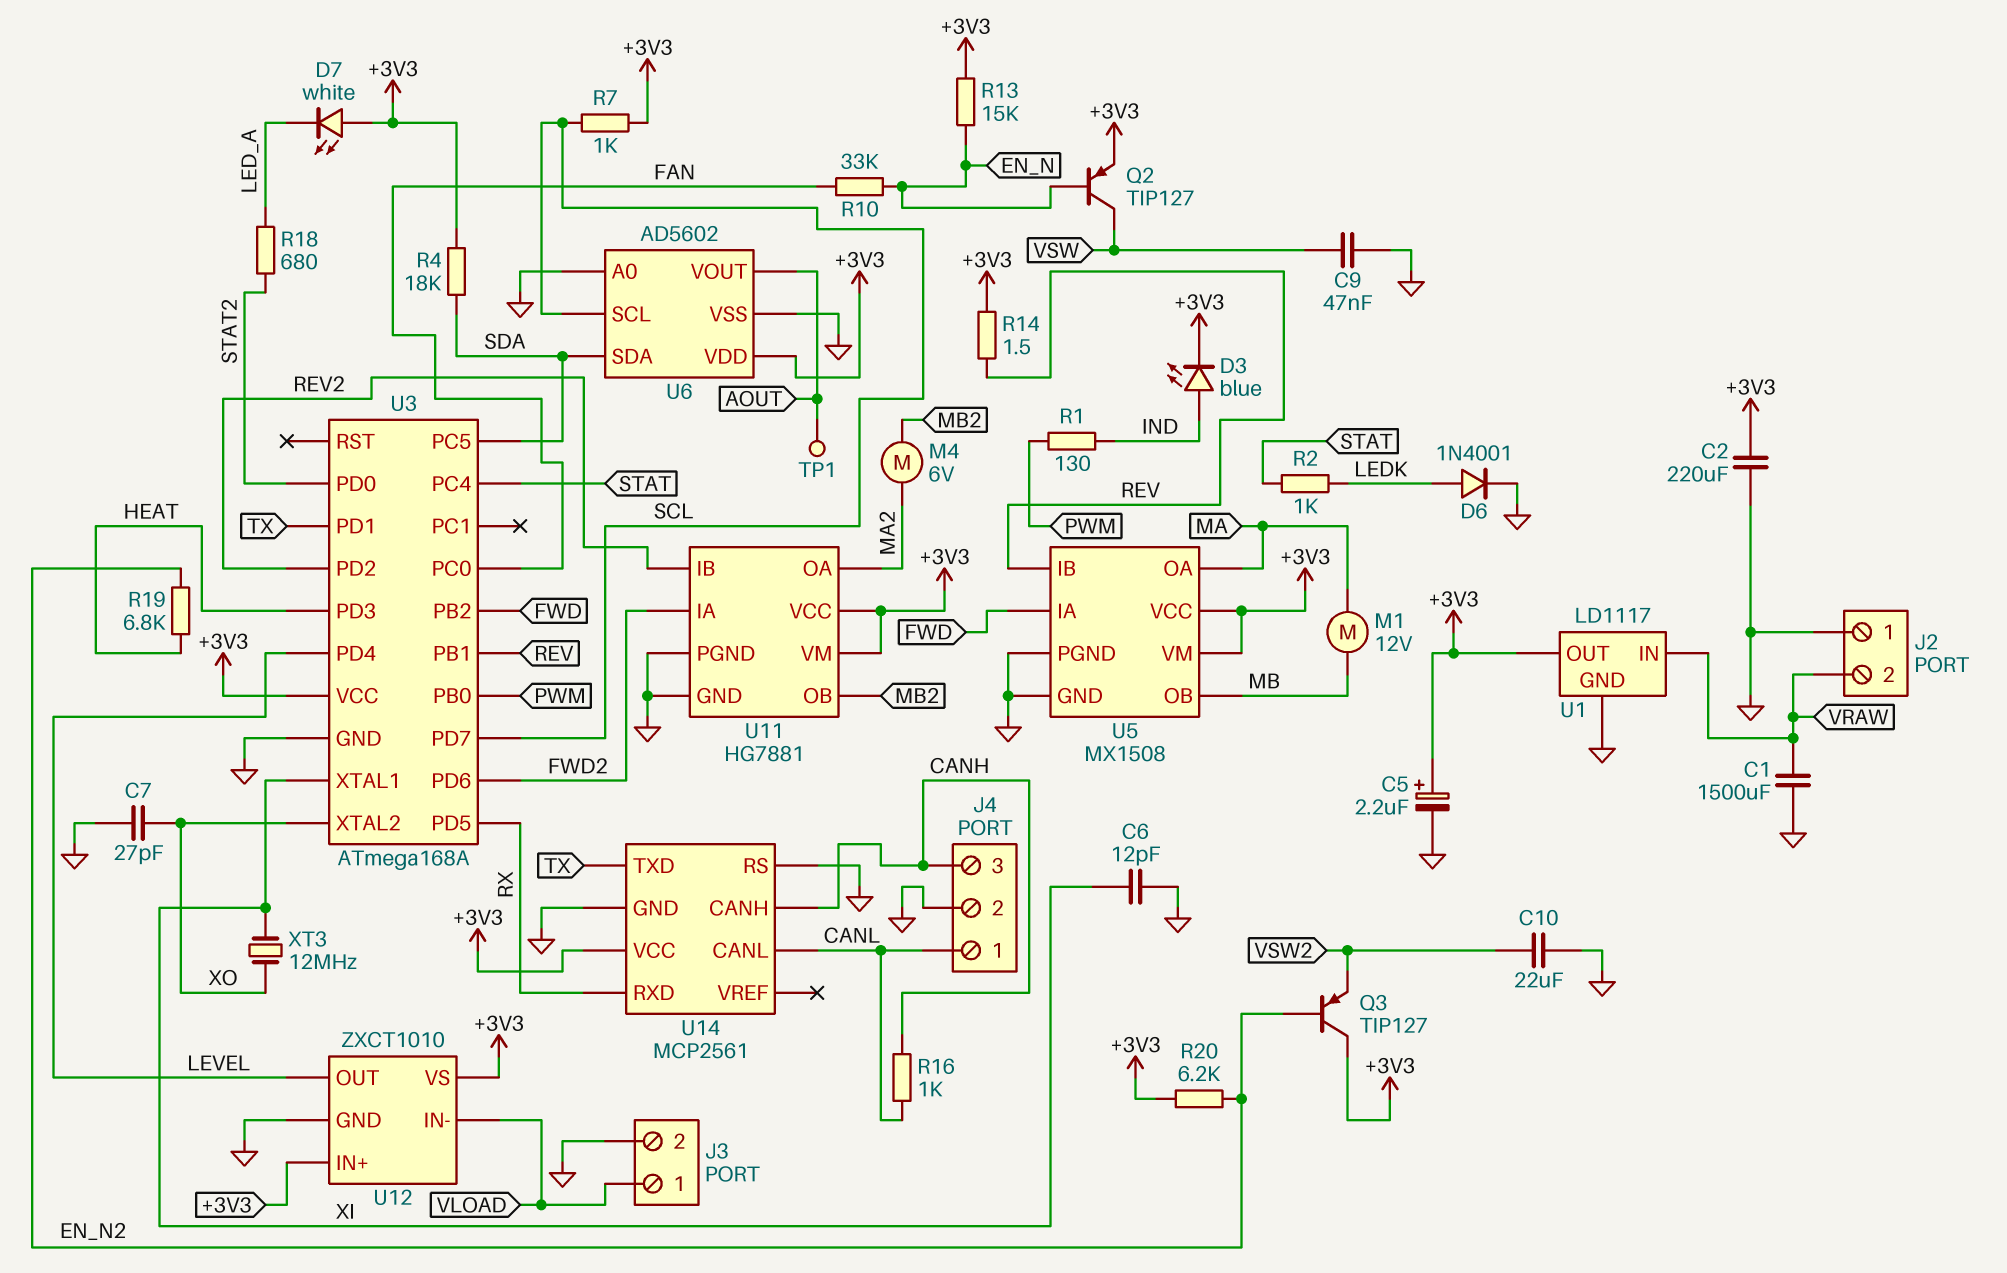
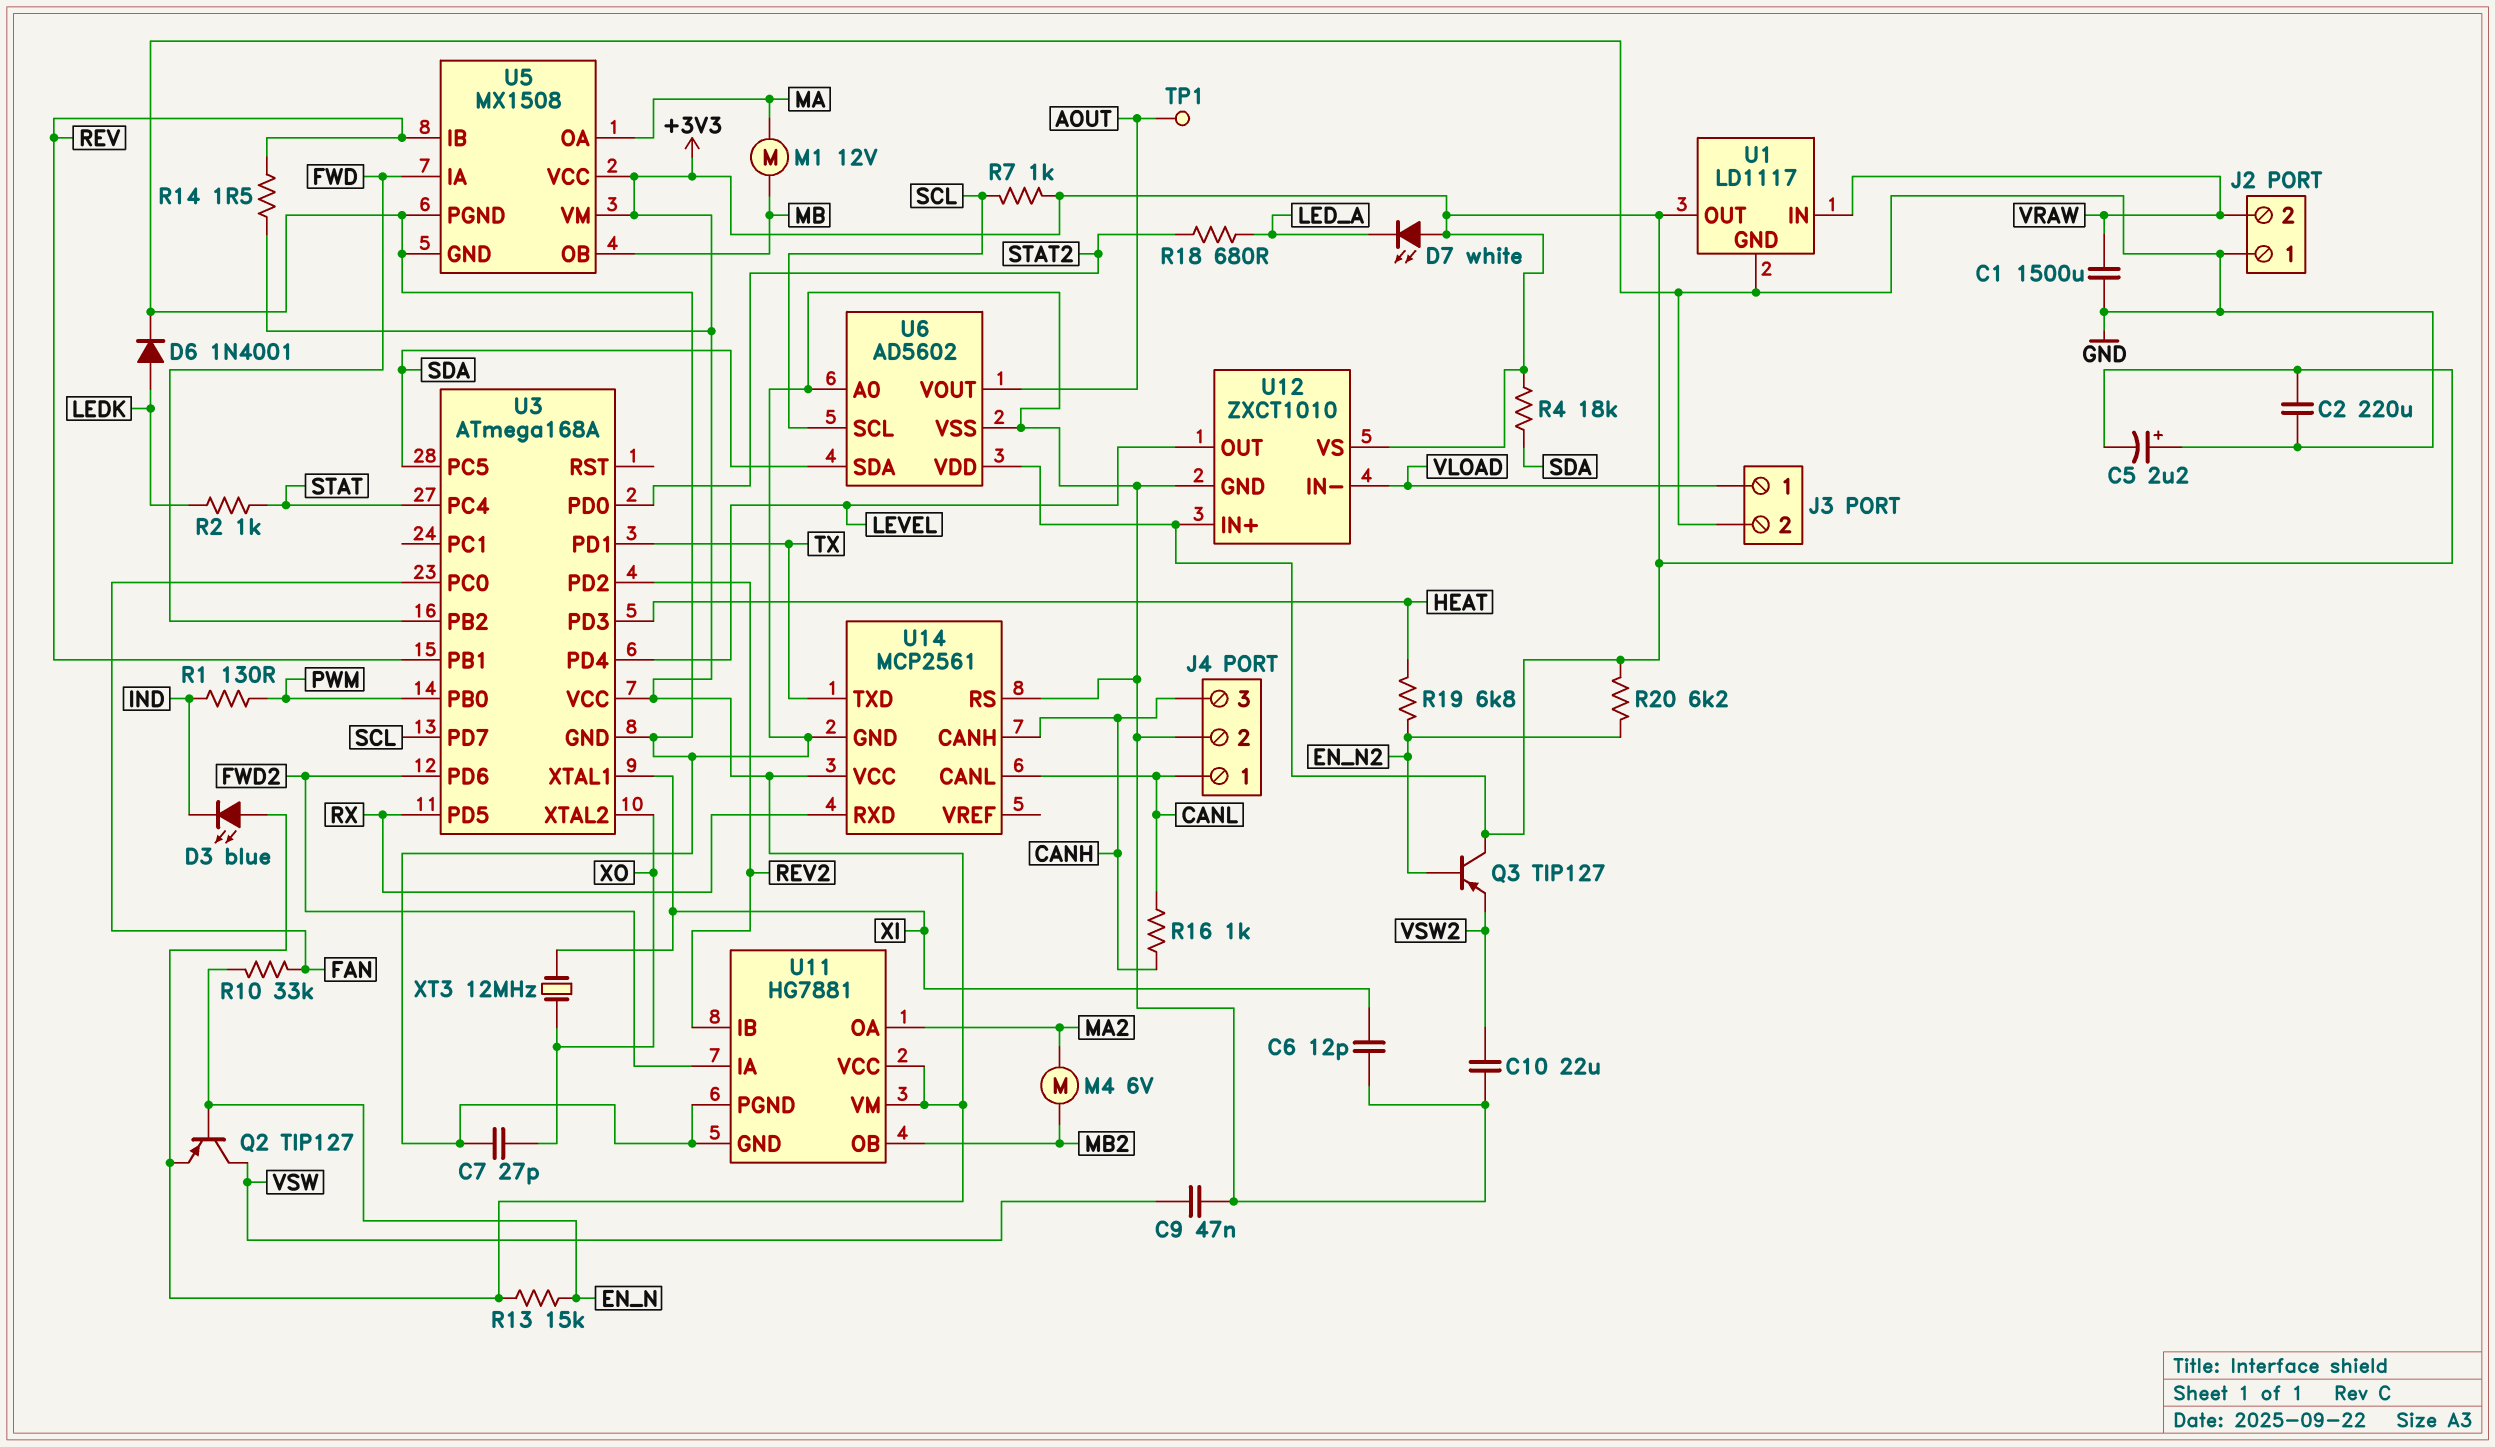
C5: 2.2uF (plus +3V3, minus GND) -> 2.2uF (plus GND, minus +3V3)
D3: LED blue (A IND, K +3V3) -> LED blue (A +3V3, K IND)

